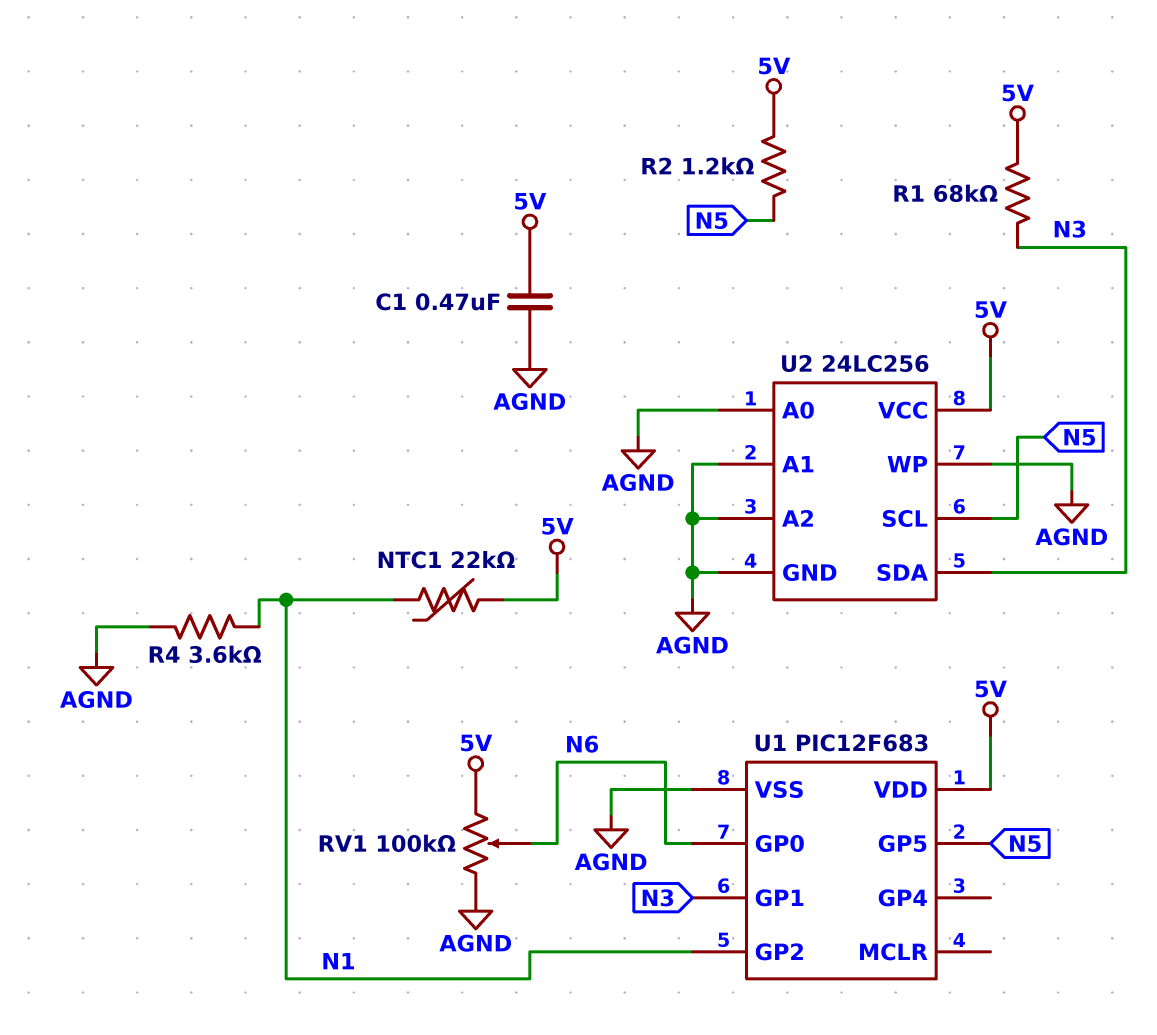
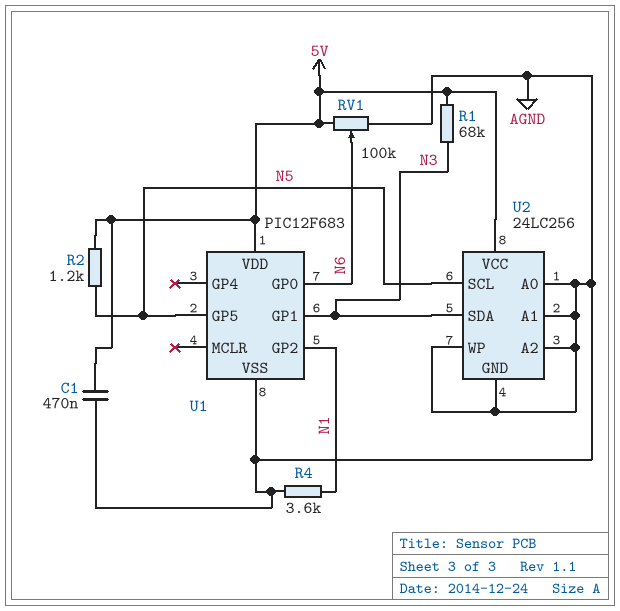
NTC1: 22k (5V, N1) -> none

